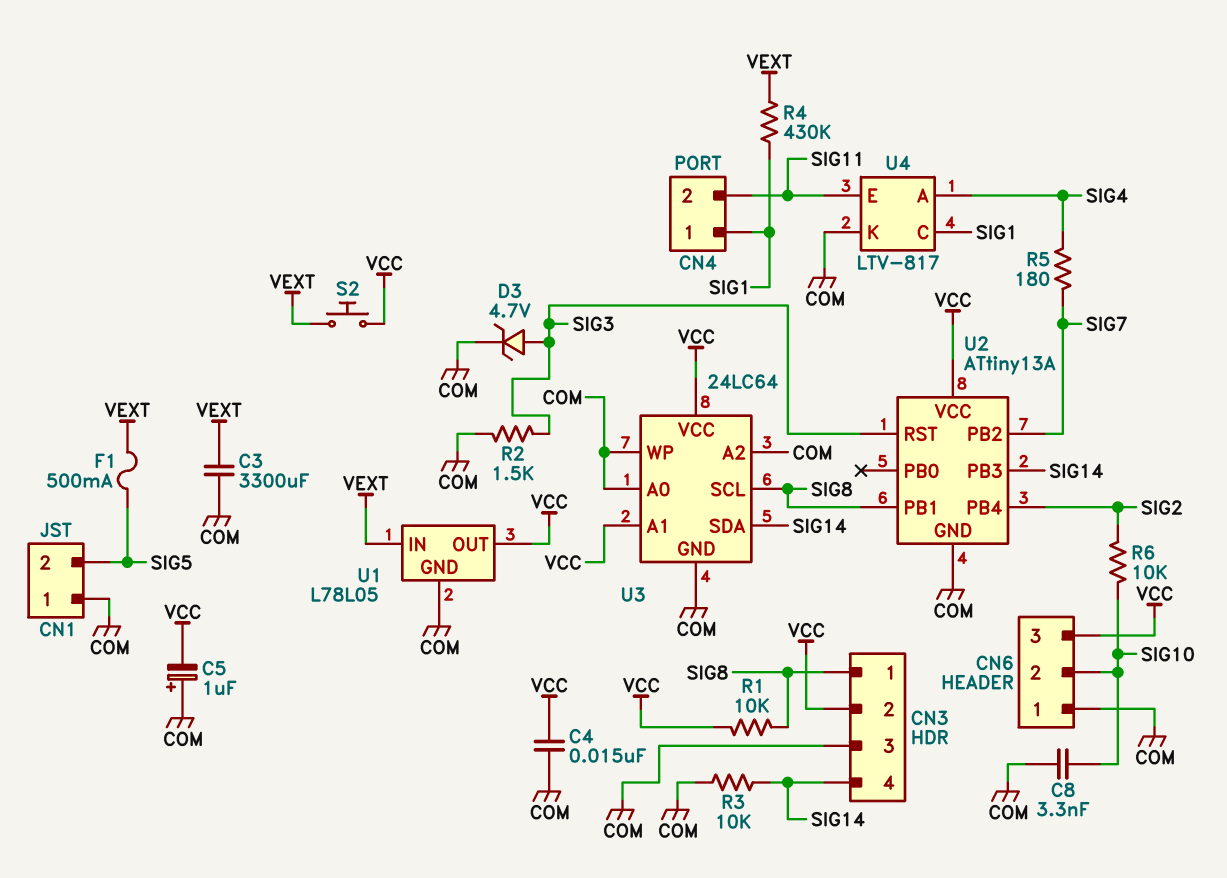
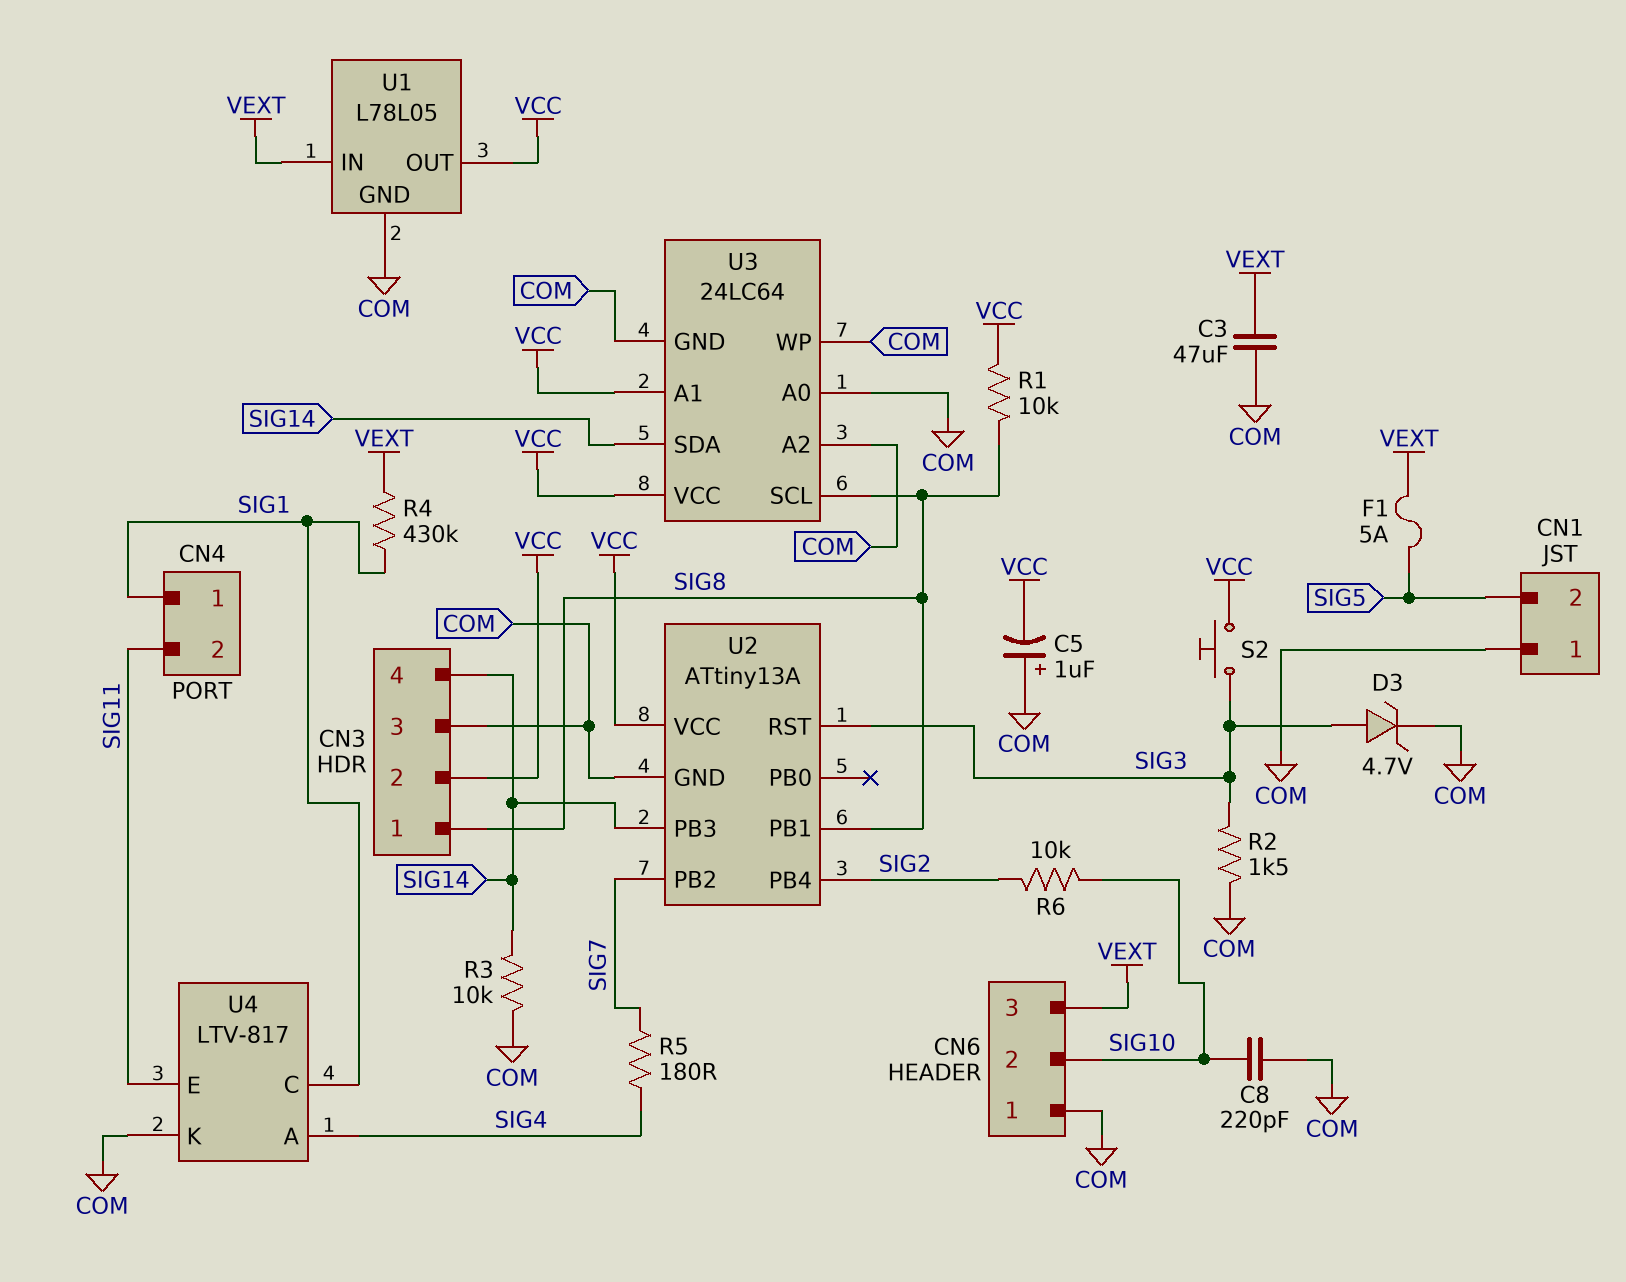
C3: 3300uF (COM, VEXT) -> 47uF (COM, VEXT)
C4: 15nF (COM, VCC) -> none
C8: 3.3nF (COM, SIG10) -> 220pF (COM, SIG10)
CN6 pin 3: VCC -> VEXT
F1: 500mA (SIG5, VEXT) -> 5A (SIG5, VEXT)
S2: button (VCC, VEXT) -> button (SIG3, VCC)

